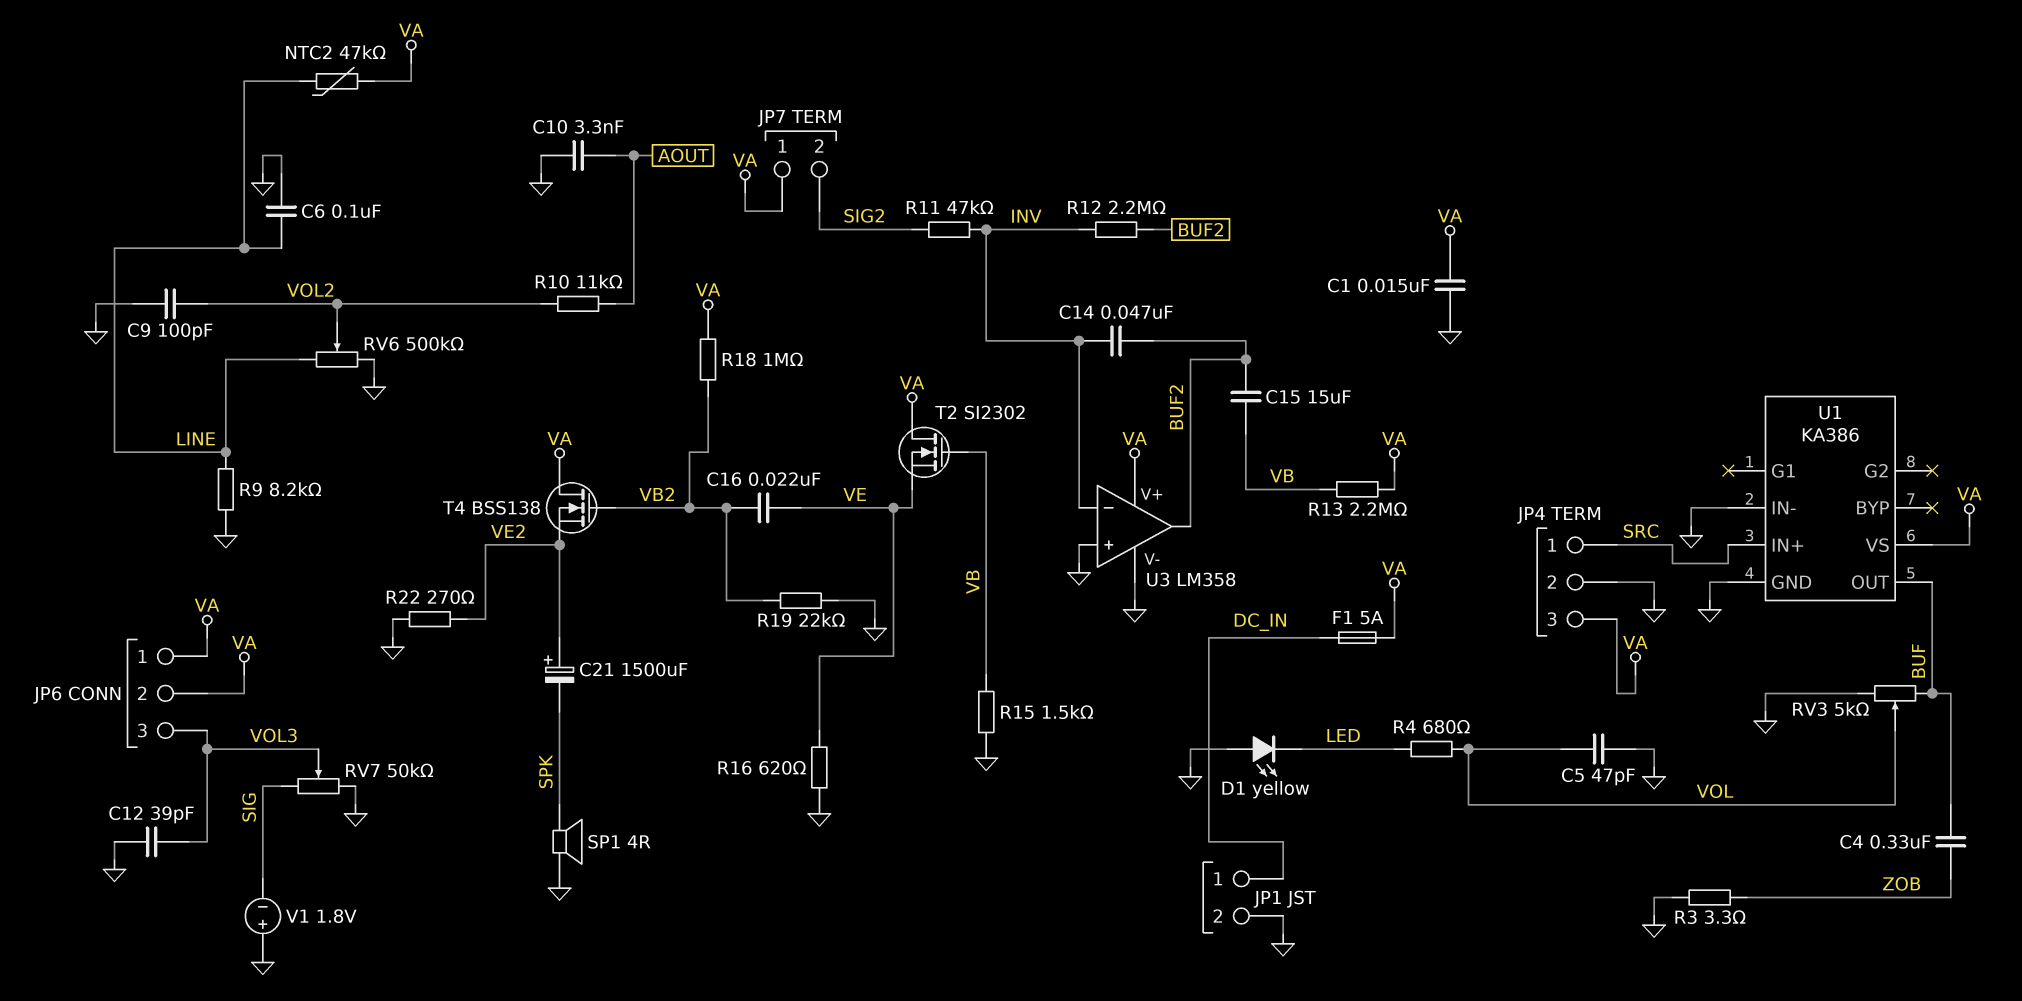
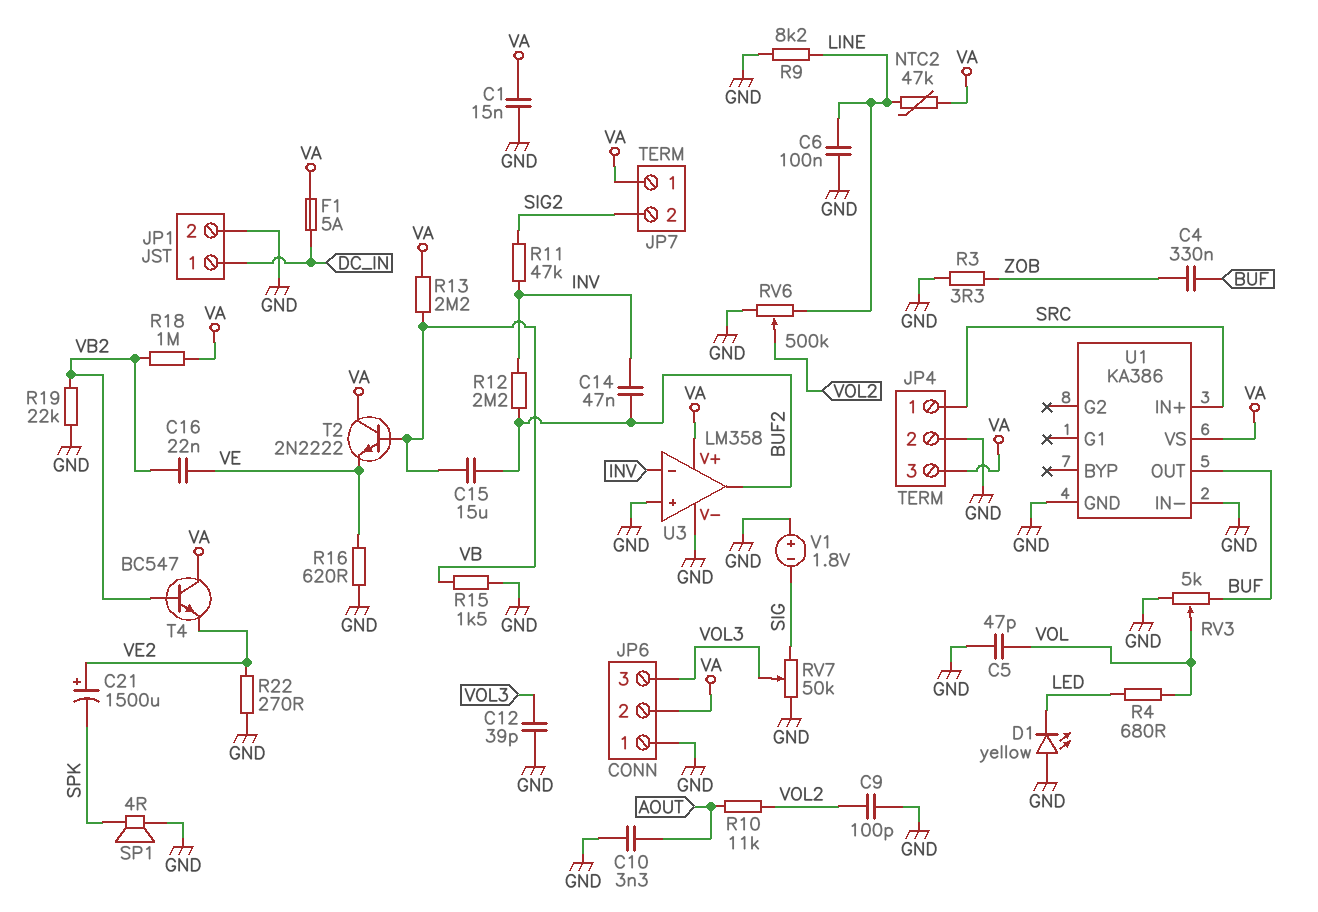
JP6 pin 1: VA -> GND
T2: NMOS SI2302 (G VB, D VA, S VE) -> NPN 2N2222 (B VB, C VA, E VE)
T4: NMOS BSS138 (G VB2, D VA, S VE2) -> NPN BC547 (B VB2, C VA, E VE2)

